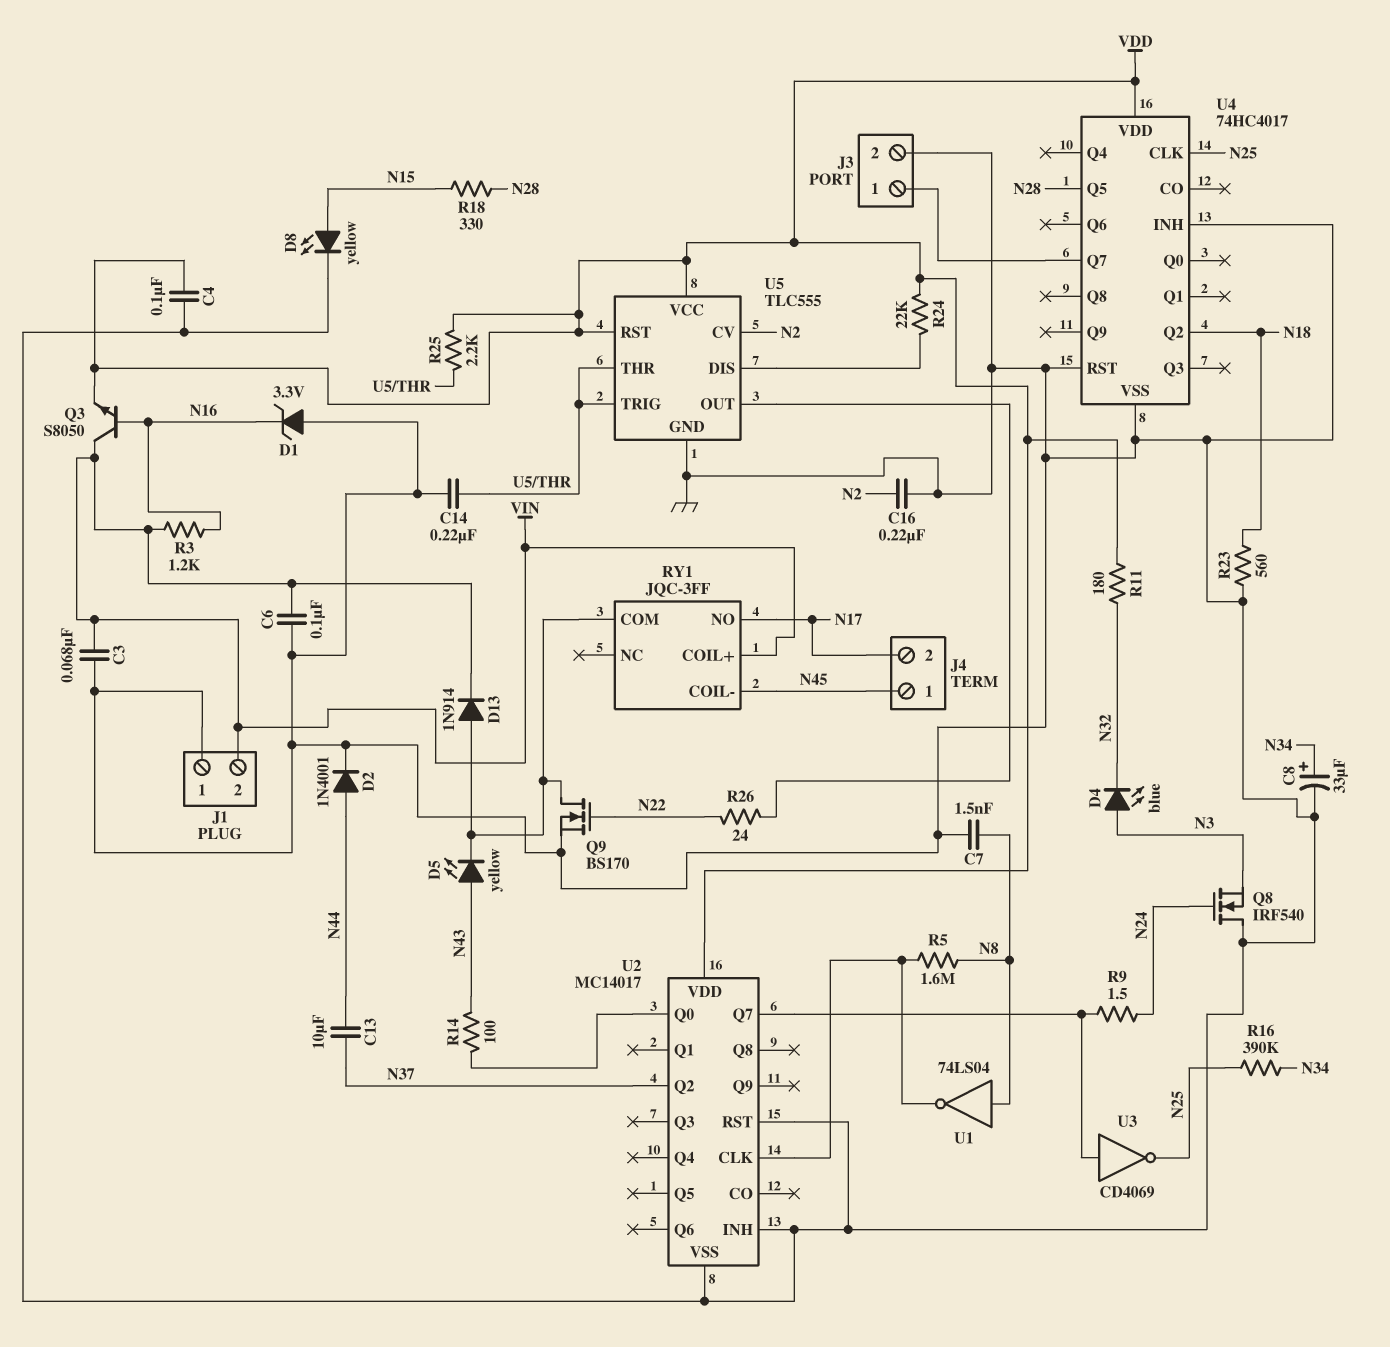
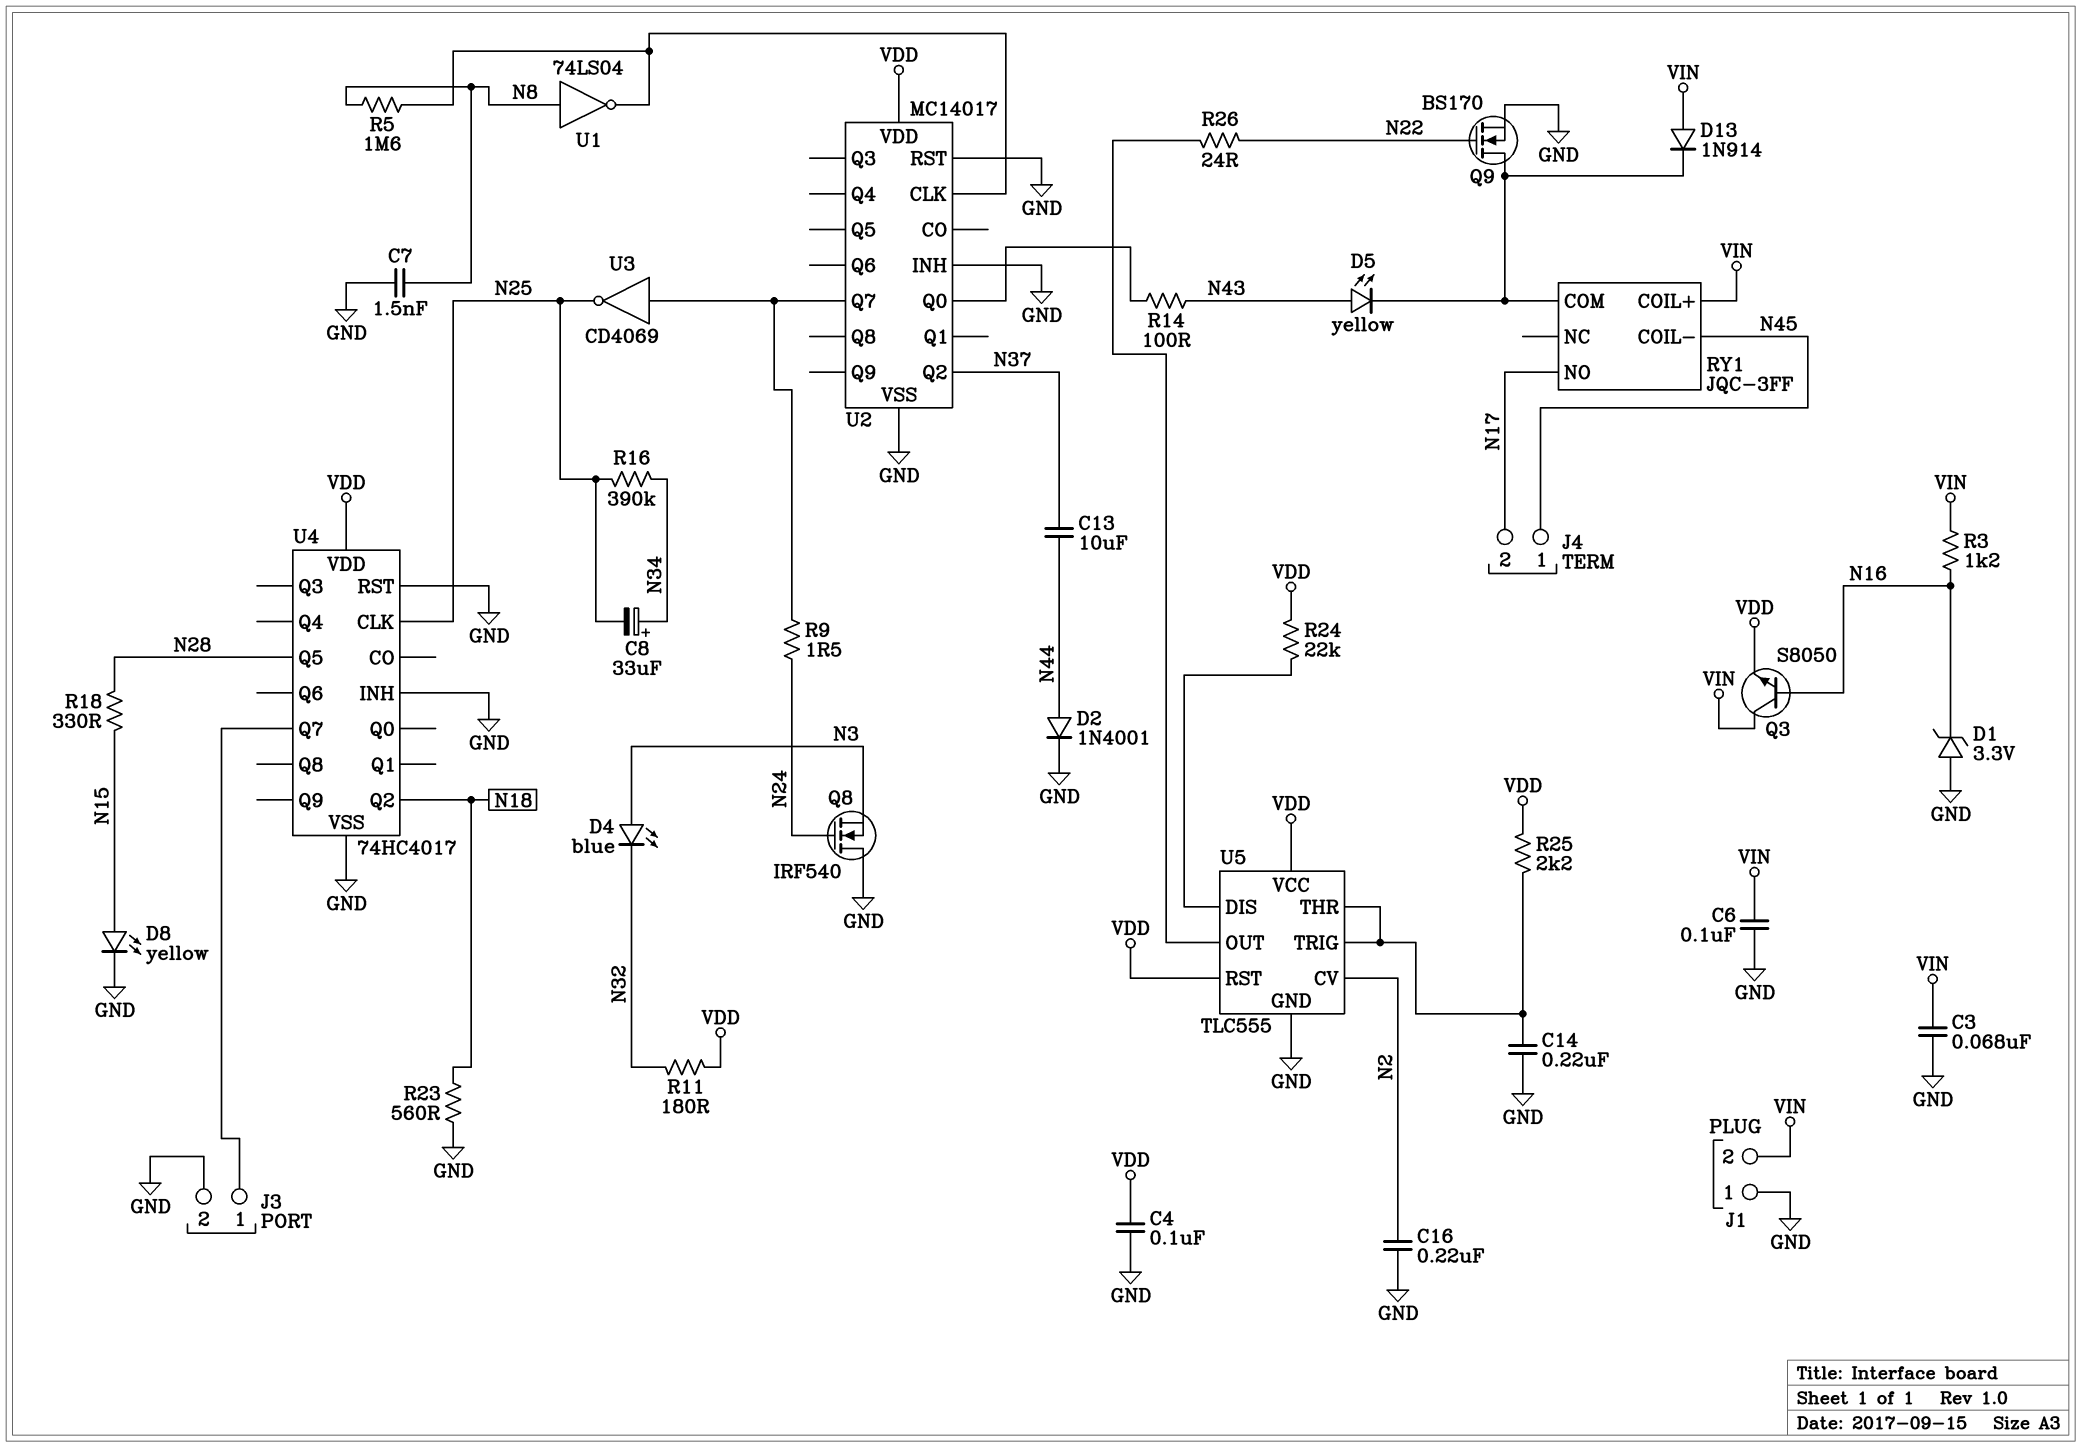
C8: 33uF (plus N34, minus GND) -> 33uF (plus N34, minus N25)
D13: diode 1N914 (A RY1/COM, K VIN) -> diode 1N914 (A VIN, K RY1/COM)

